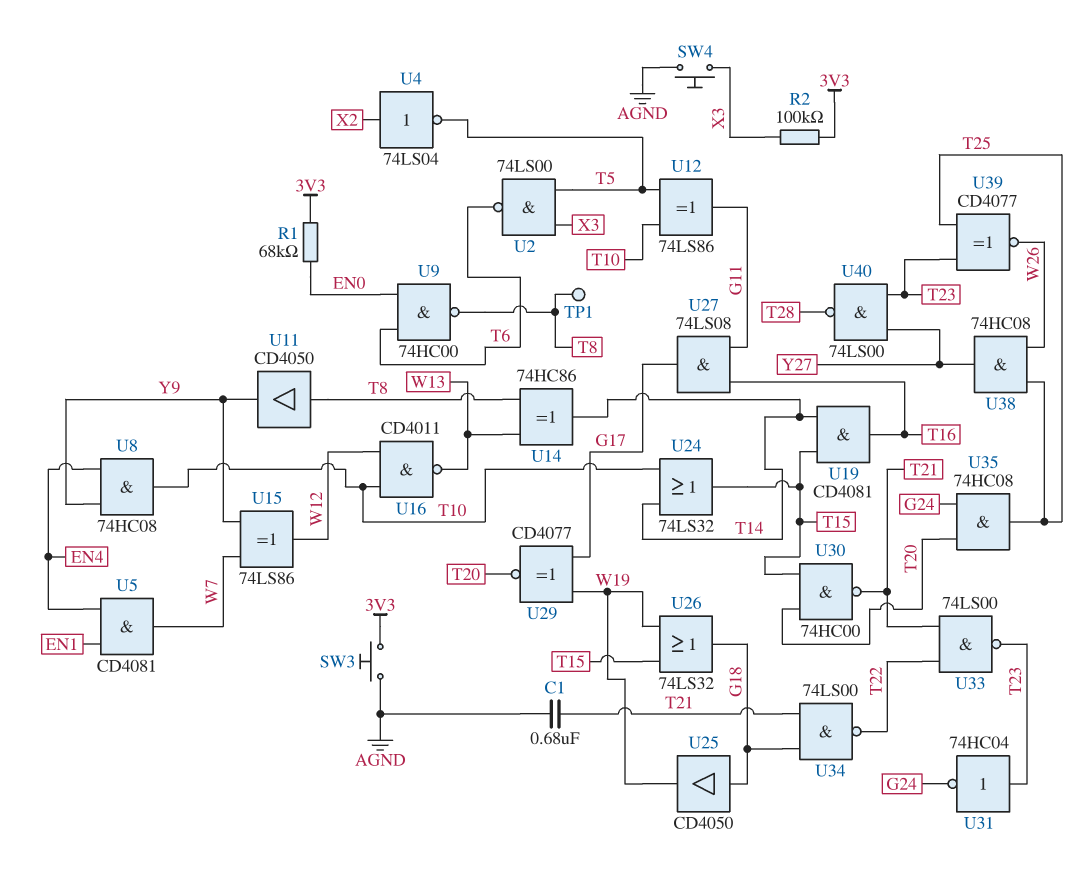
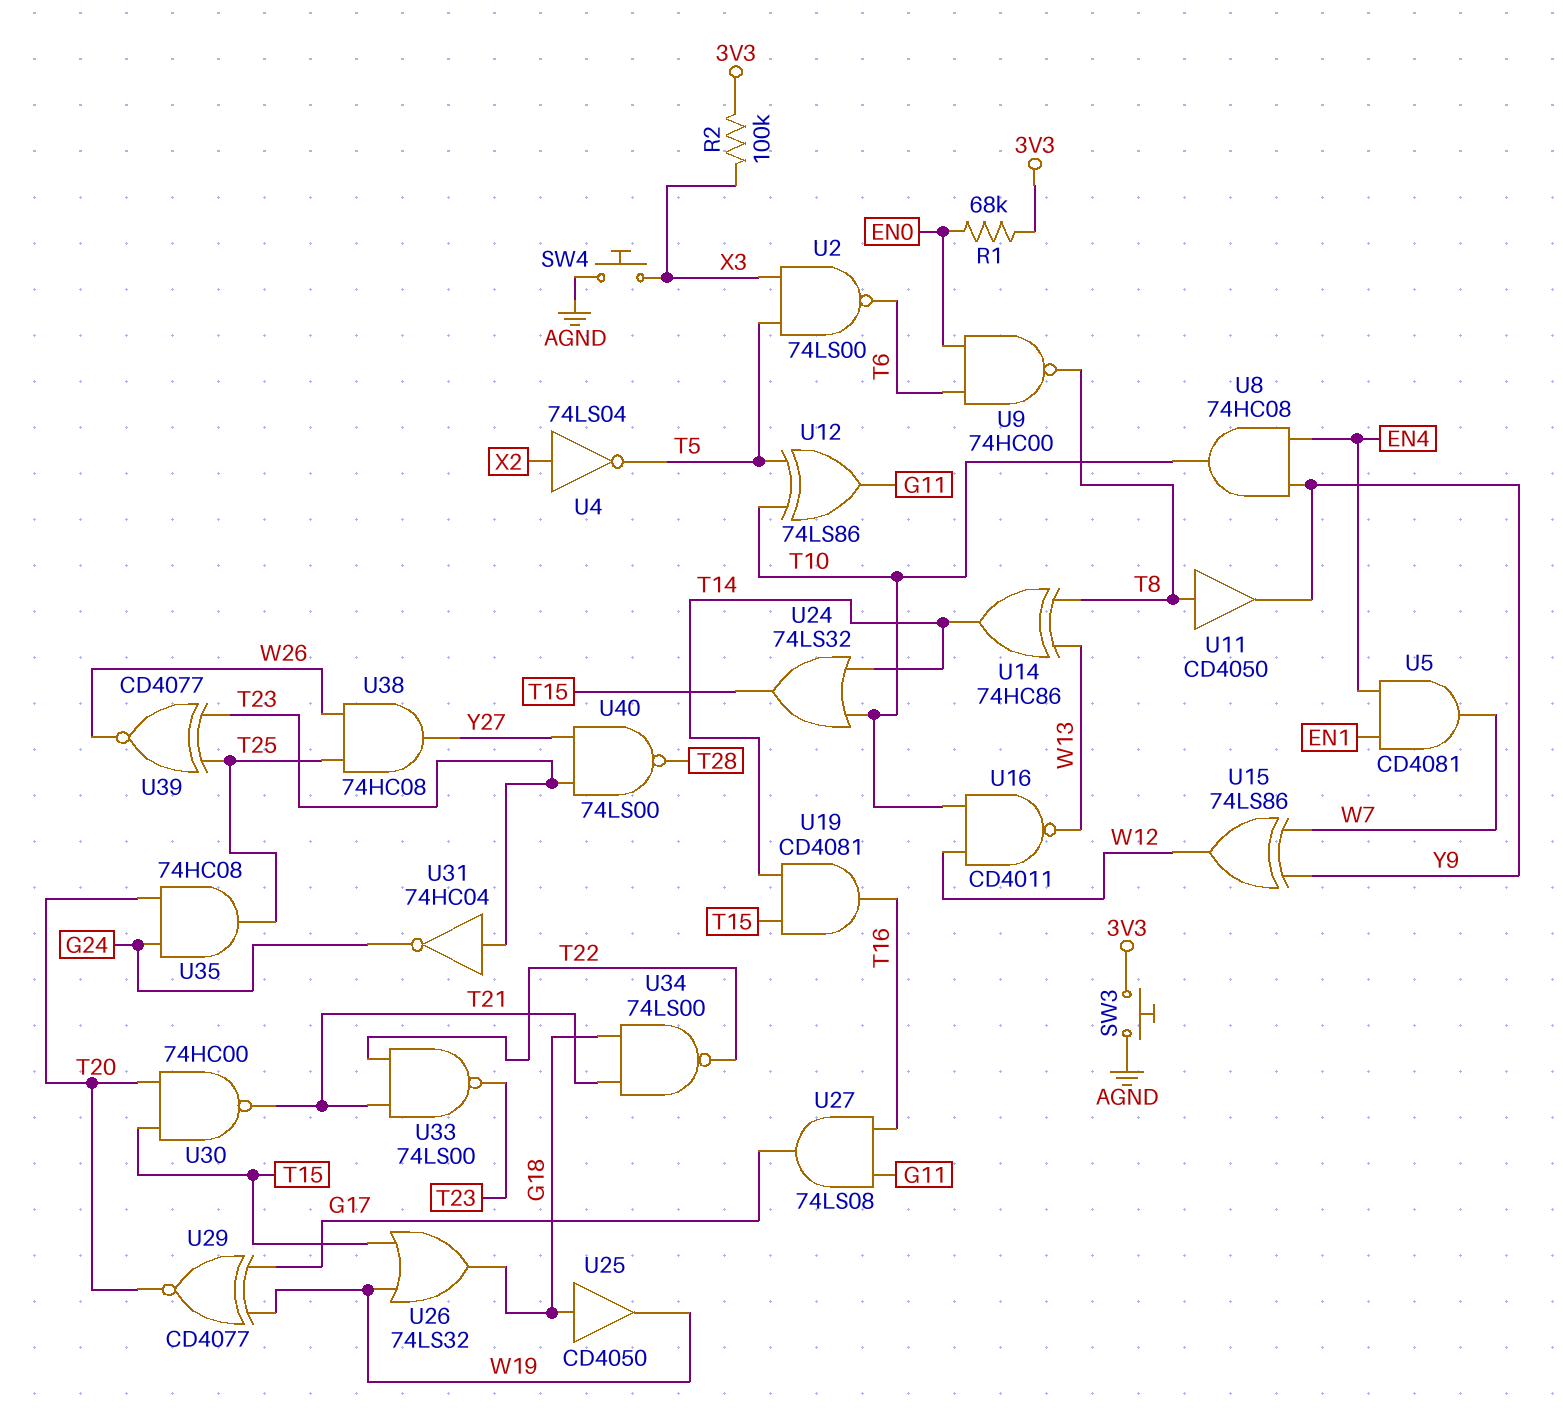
C1: 680nF (AGND, T21) -> none
TP1: test point (T8) -> none

